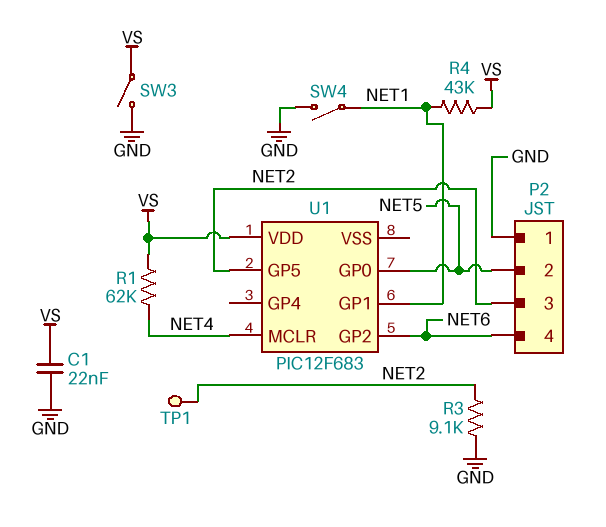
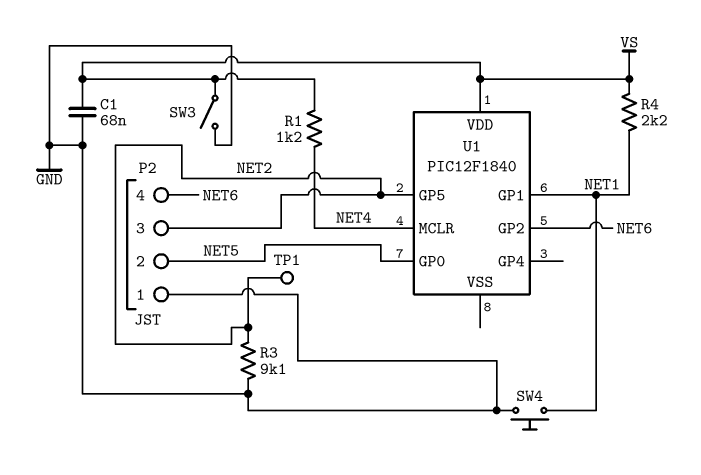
C1: 22nF (GND, VS) -> 68nF (GND, VS)
R1: 62k (NET4, VS) -> 1.2k (NET4, VS)
R4: 43k (NET1, VS) -> 2.2k (NET1, VS)
SW4: switch (GND, NET1) -> button (GND, NET1)
U1: PIC12F683 -> PIC12F1840

